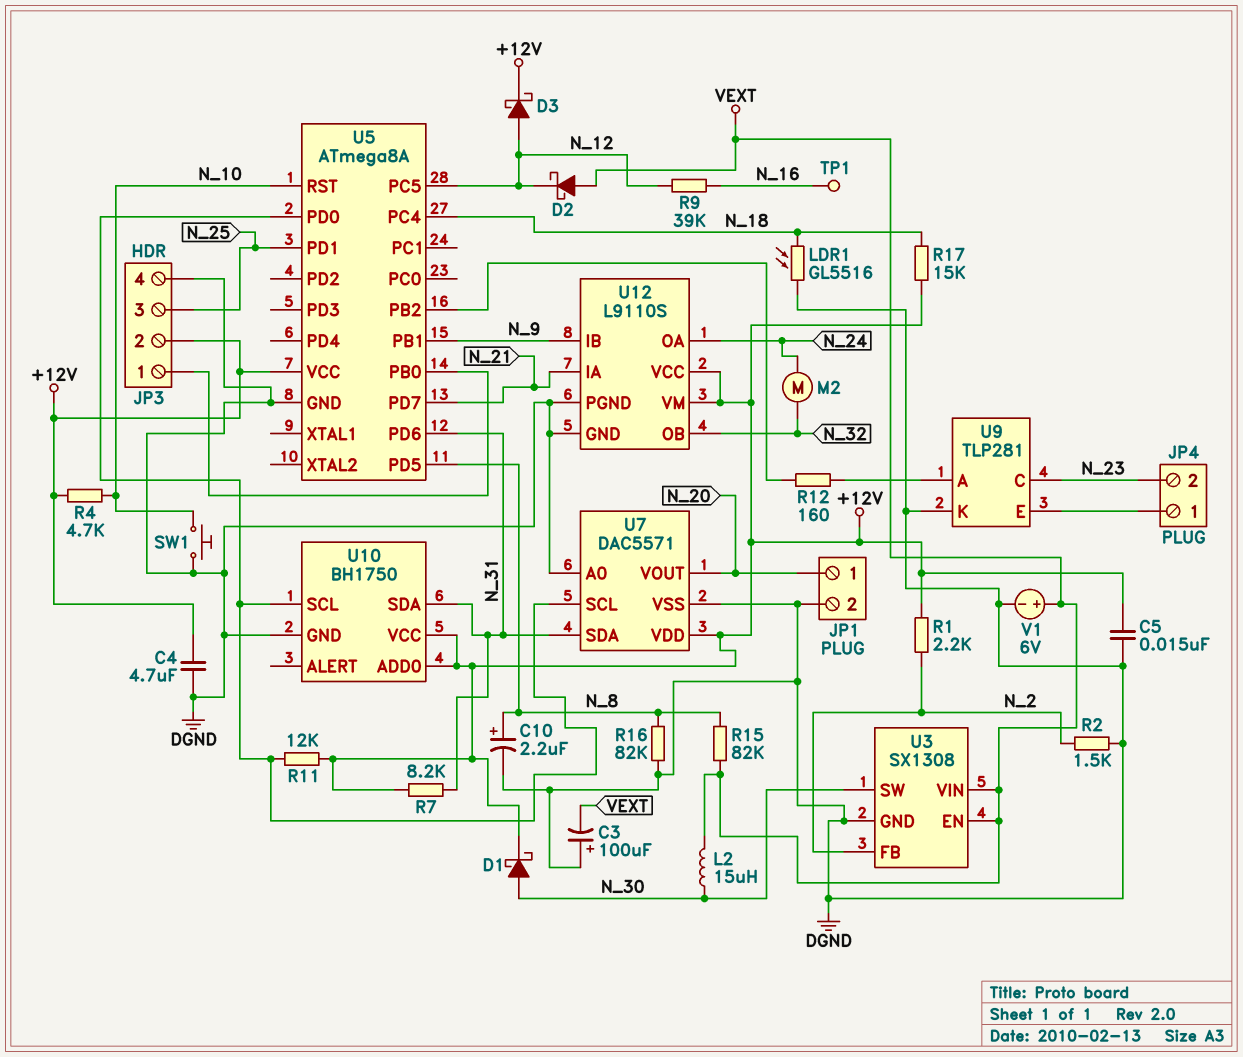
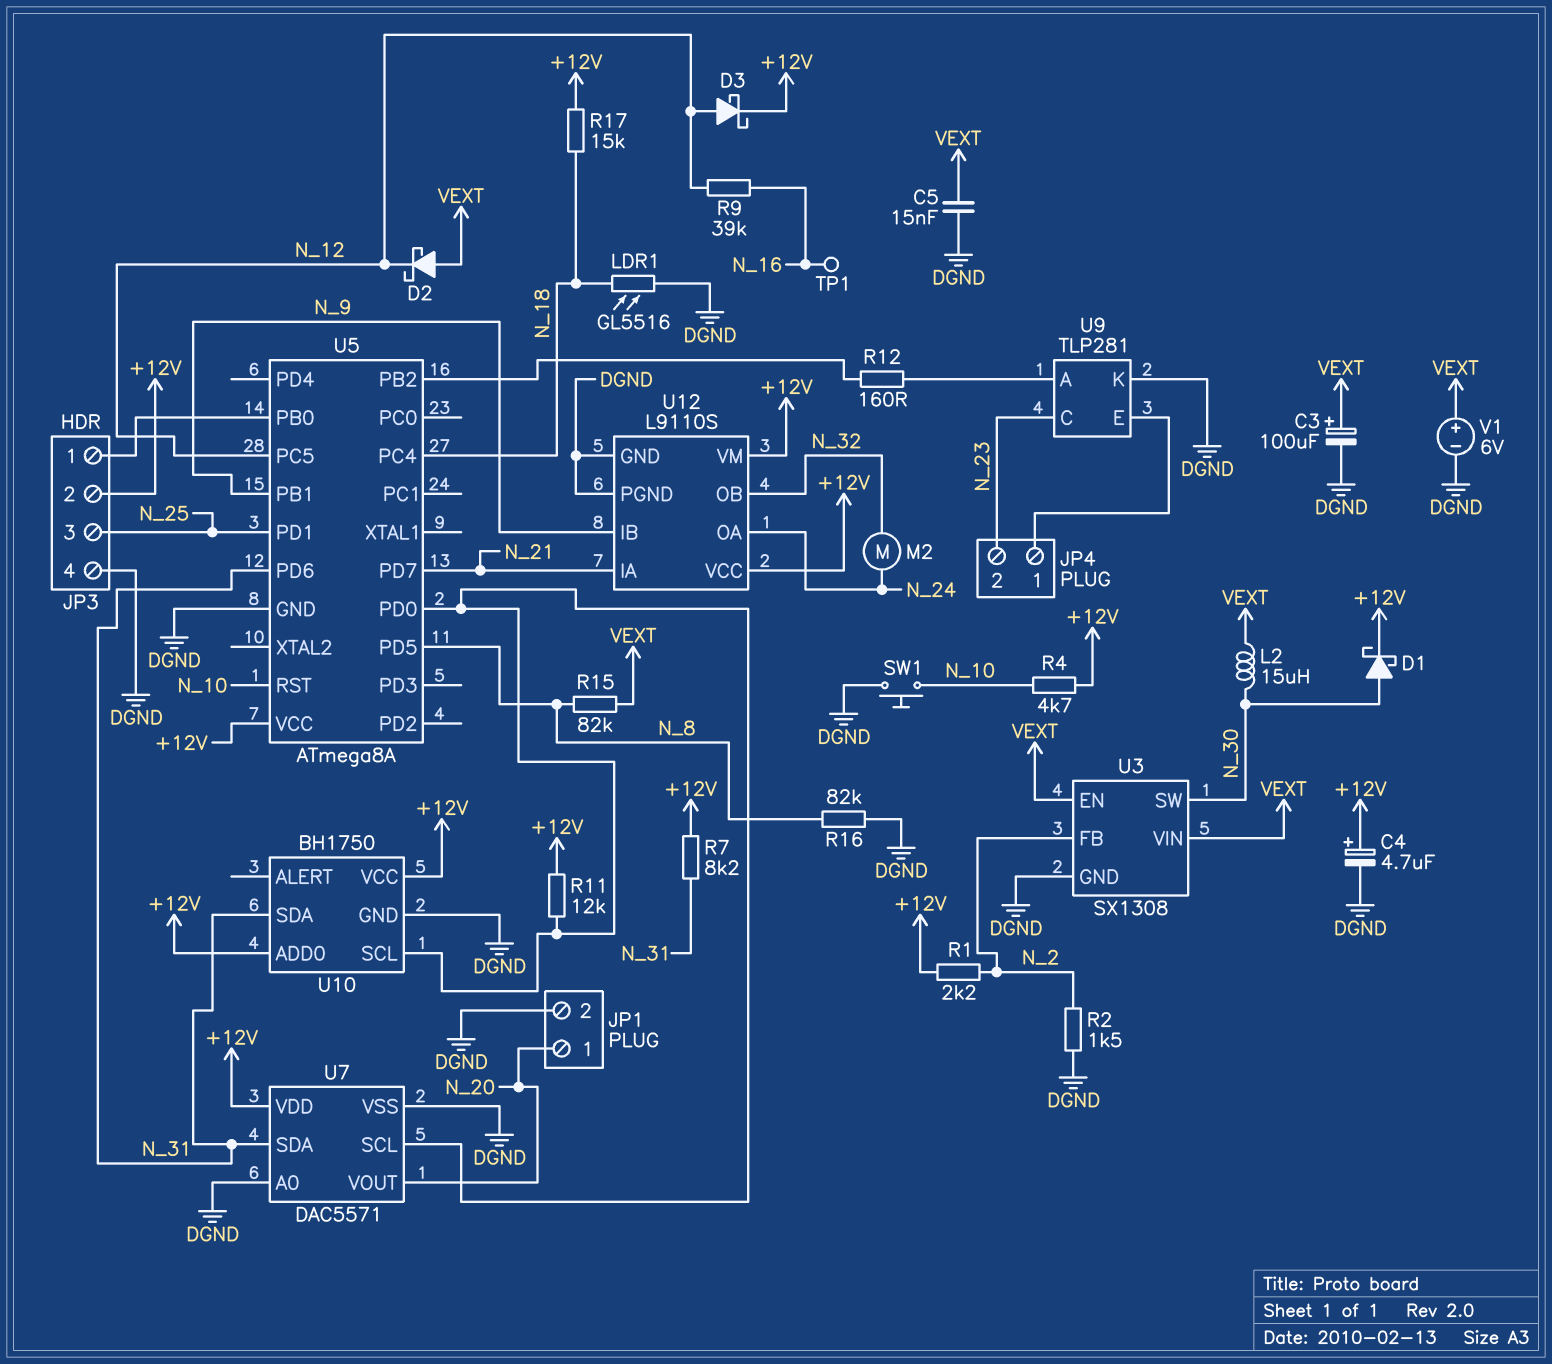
C3: 100uF (plus DGND, minus VEXT) -> 100uF (plus VEXT, minus DGND)
C4: 4.7uF (+12V, DGND) -> 4.7uF (plus +12V, minus DGND)
C5: 15nF (+12V, DGND) -> 15nF (DGND, VEXT)
C10: 2.2uF (plus N_8, minus DGND) -> none

